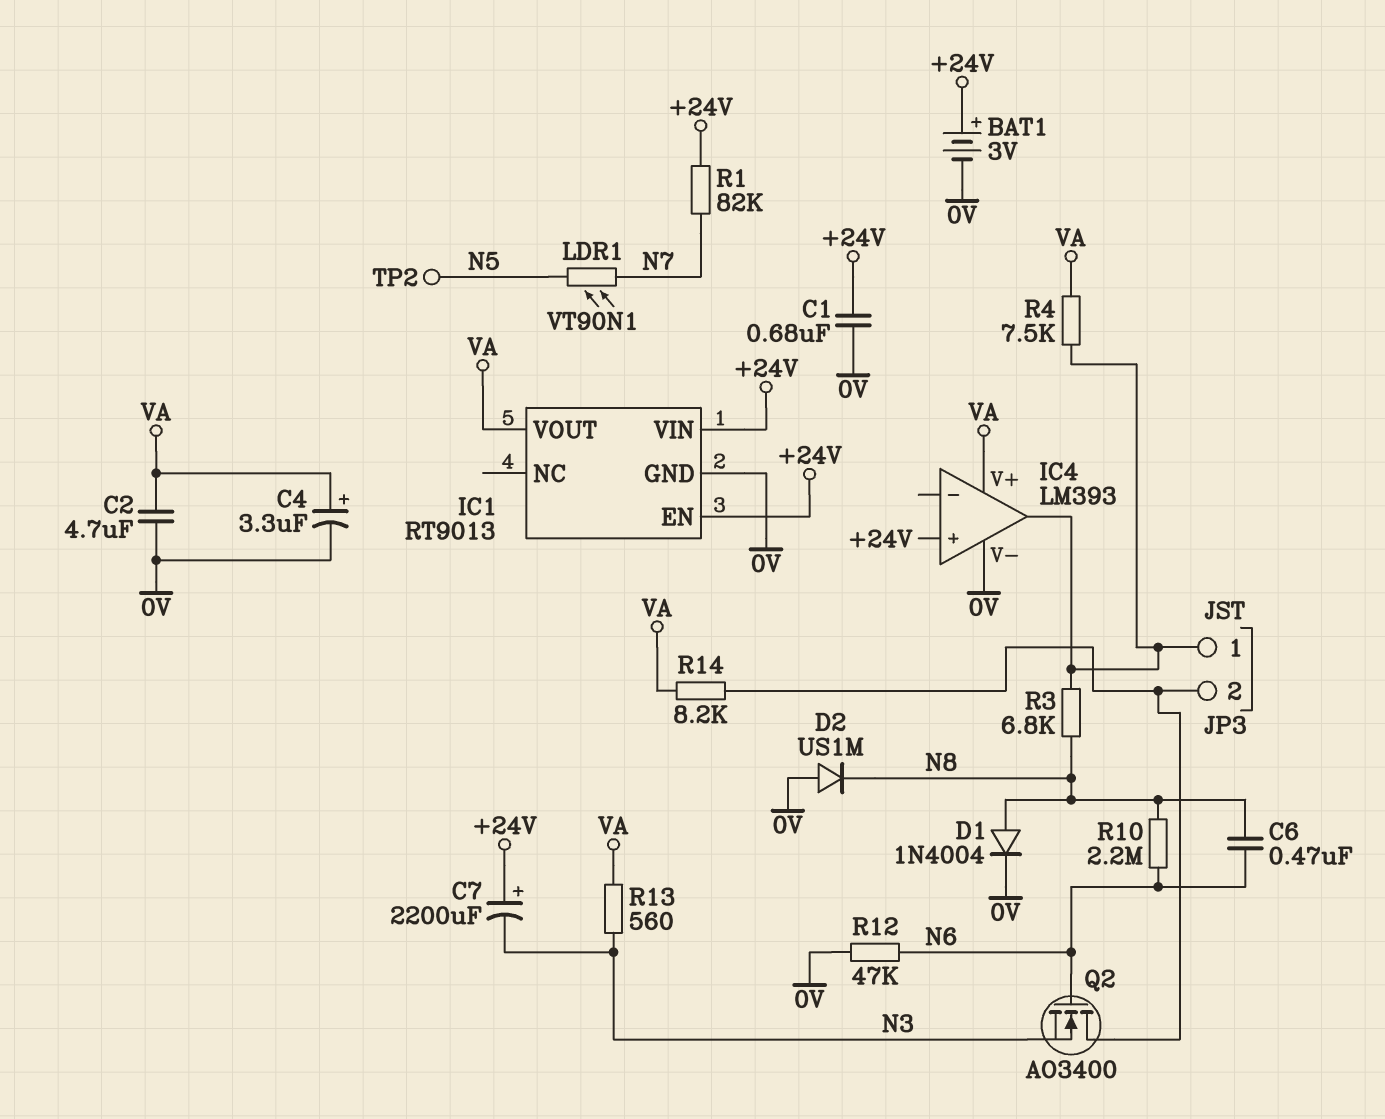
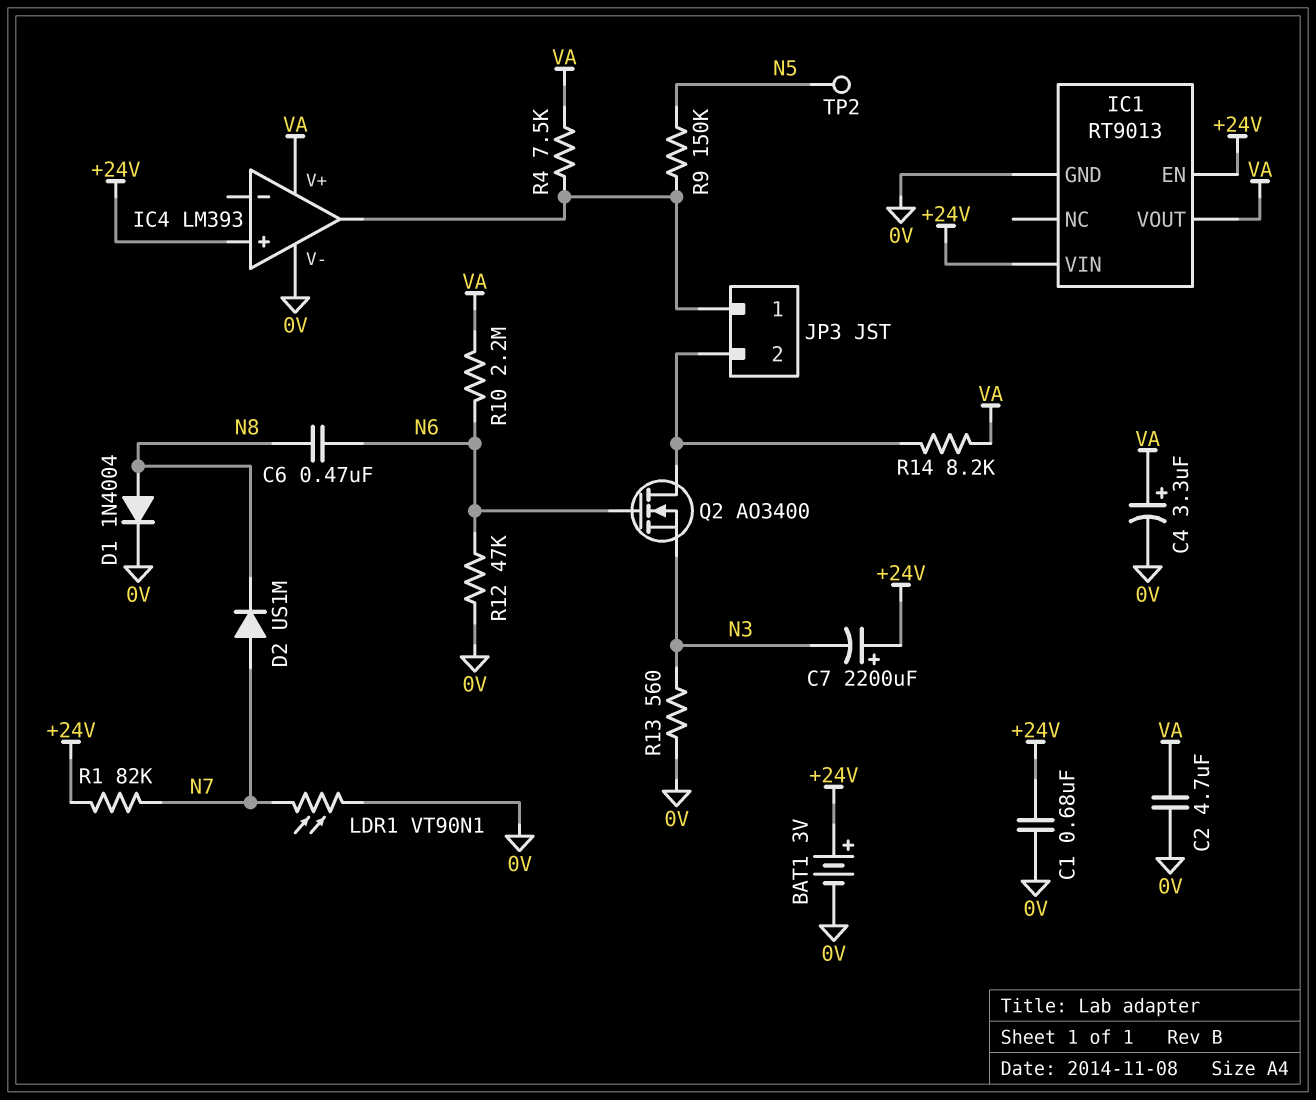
D2: diode US1M (A 0V, K N8) -> diode US1M (A N7, K N8)
LDR1: VT90N1 (N5, N7) -> VT90N1 (0V, N7)
R3: 6.8k (IC4/out, N8) -> none
R9: none -> 150k (IC4/out, N5)
R10: 2.2M (N6, N8) -> 2.2M (N6, VA)
R13: 560 (N3, VA) -> 560 (0V, N3)

